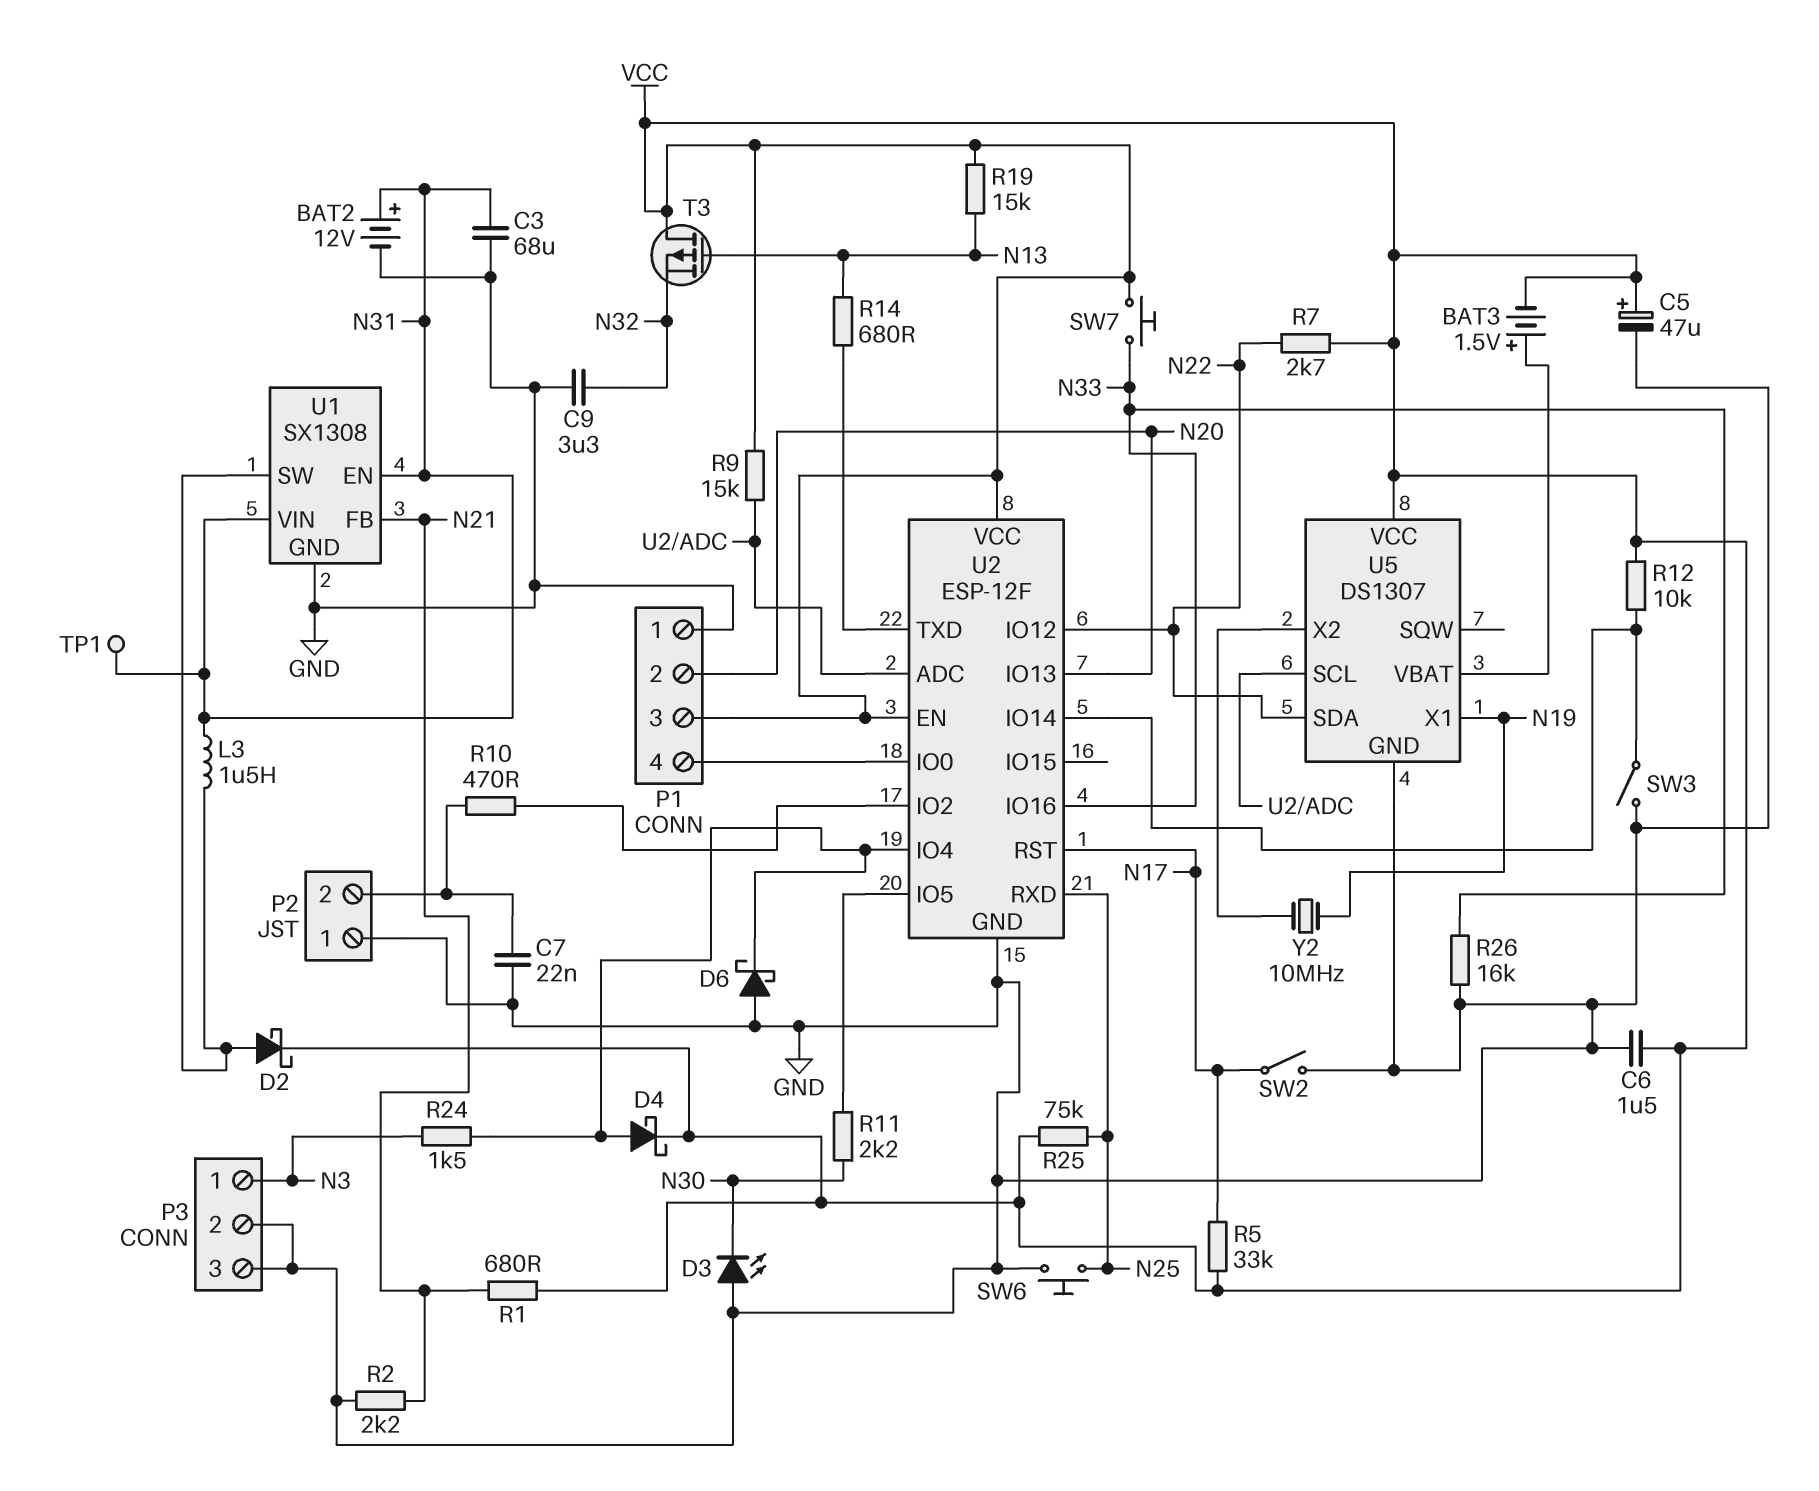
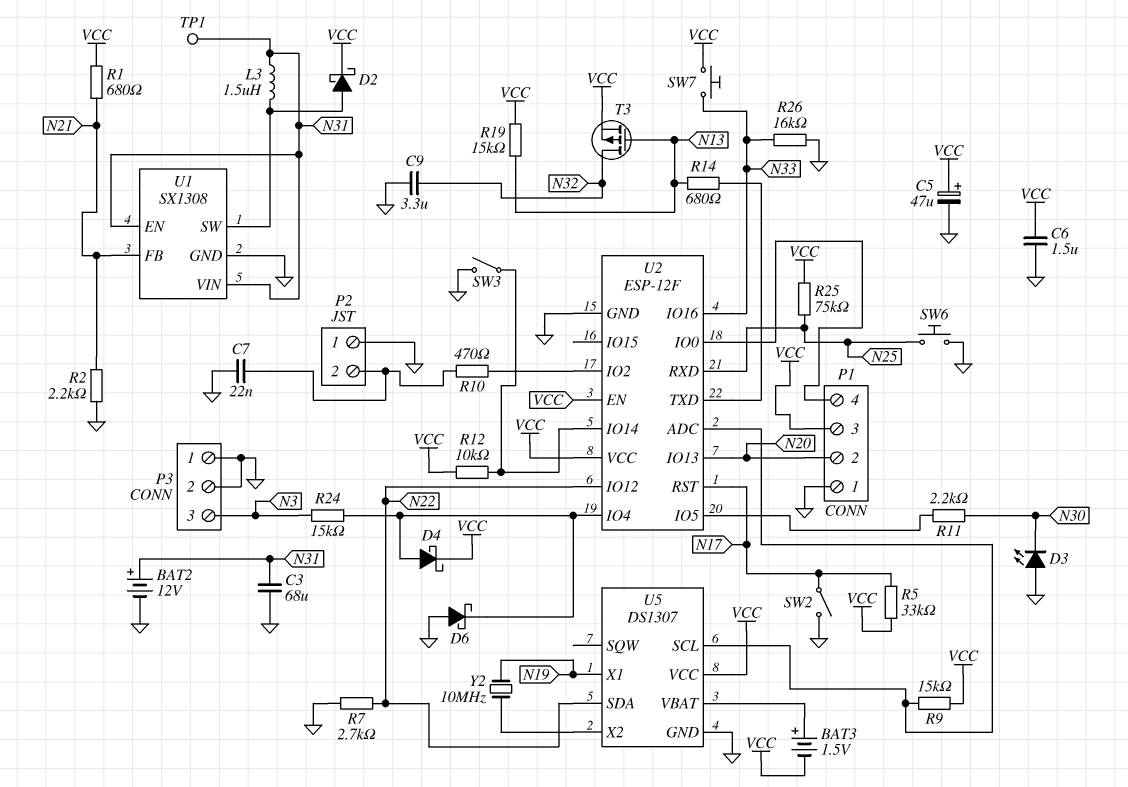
P3 pin 1: N3 -> GND
P3 pin 3: GND -> N3
R7: 2.7k (N22, VCC) -> 2.7k (GND, N22)
R24: 1.5k (N3, U2/IO4) -> 15k (N3, U2/IO4)
T3: PMOS (G N13, D VCC, S N32) -> PMOS (G N13, D N32, S VCC)

